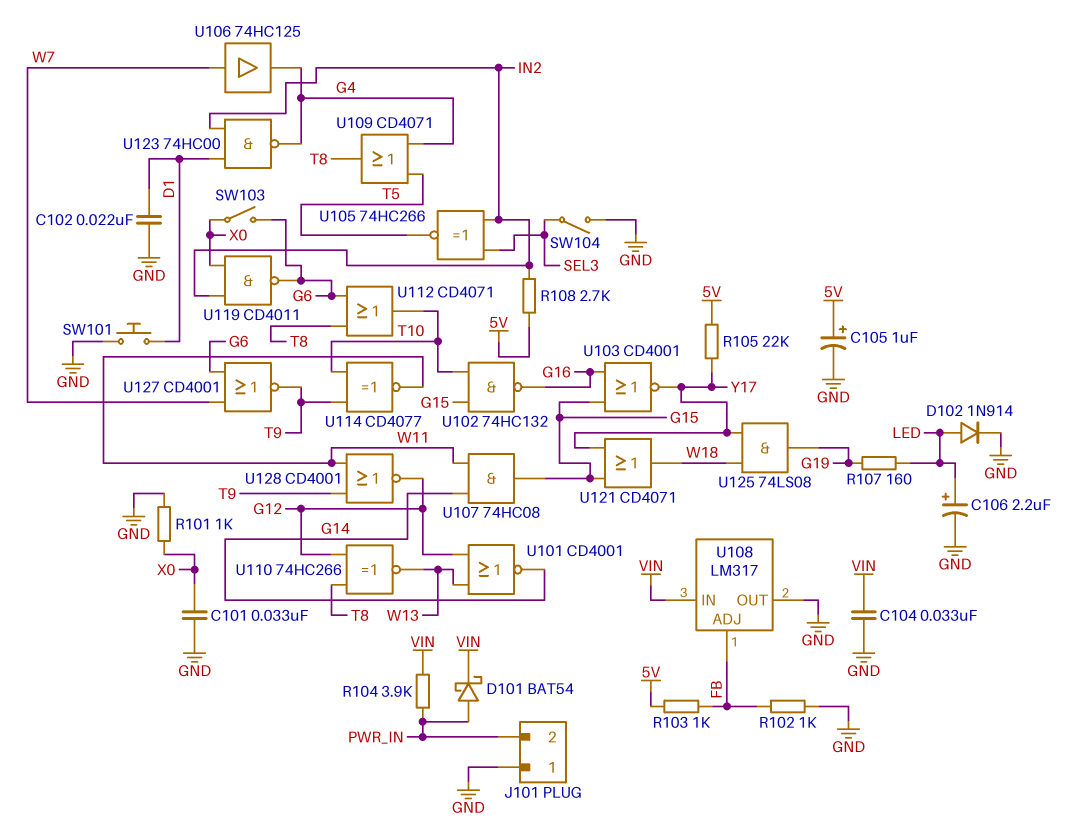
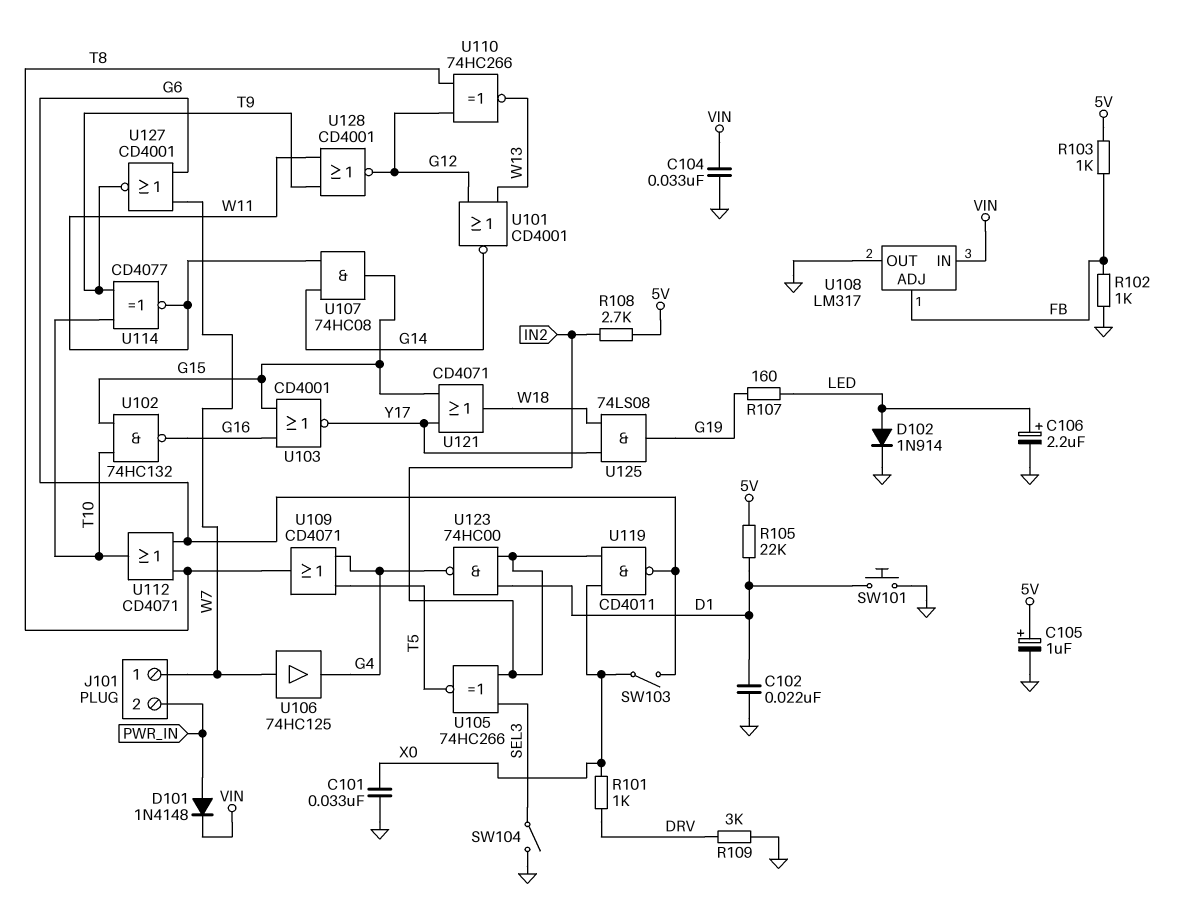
D101: schottky BAT54 (A PWR_IN, K VIN) -> diode 1N4148 (A PWR_IN, K VIN)
J101 pin 1: GND -> W7
R101: 1k (GND, X0) -> 1k (DRV, X0)
R104: 3.9k (PWR_IN, VIN) -> none
R105: 22k (5V, Y17) -> 22k (5V, D1)
R109: none -> 3k (DRV, GND)

